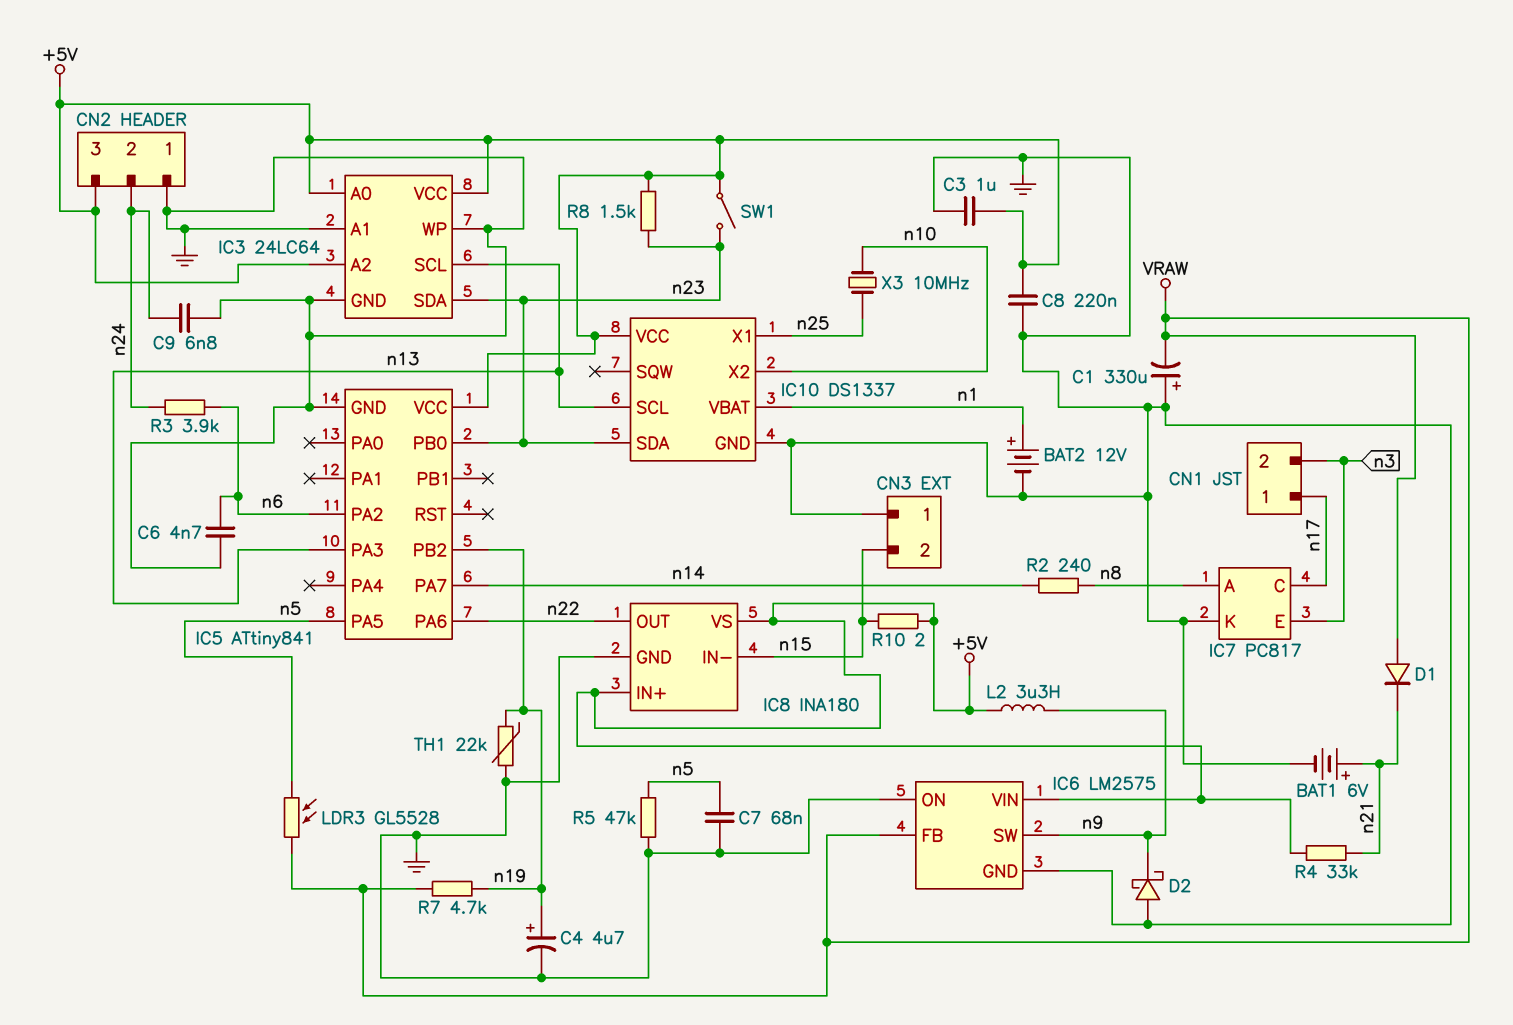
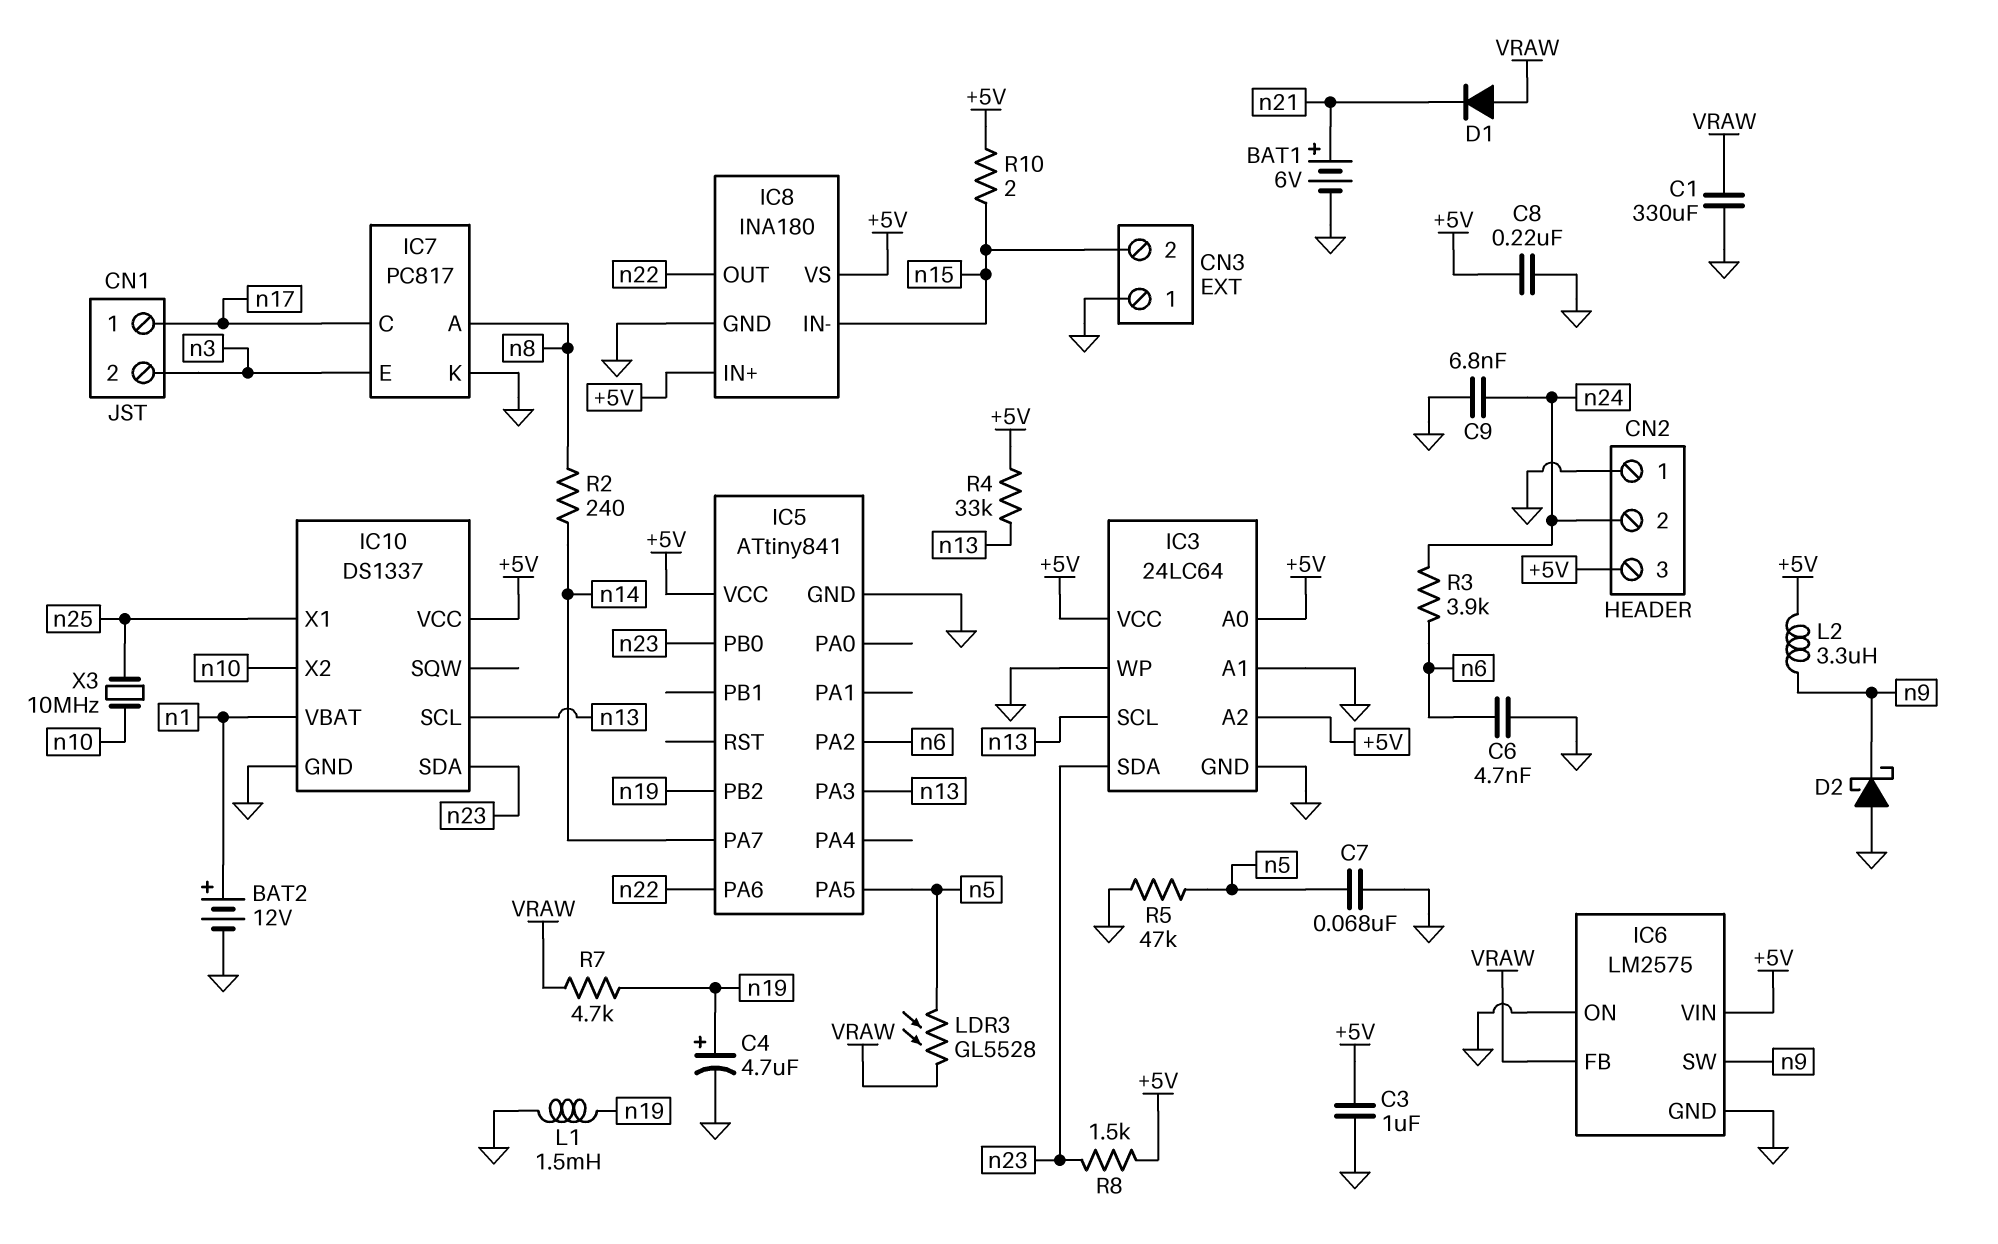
C1: 330uF (plus GND, minus VRAW) -> 330uF (GND, VRAW)
L1: none -> 1.5mH (GND, n19)
R4: 33k (+5V, n21) -> 33k (+5V, n13)
SW1: switch (+5V, n23) -> none
TH1: 22k (GND, n19) -> none

